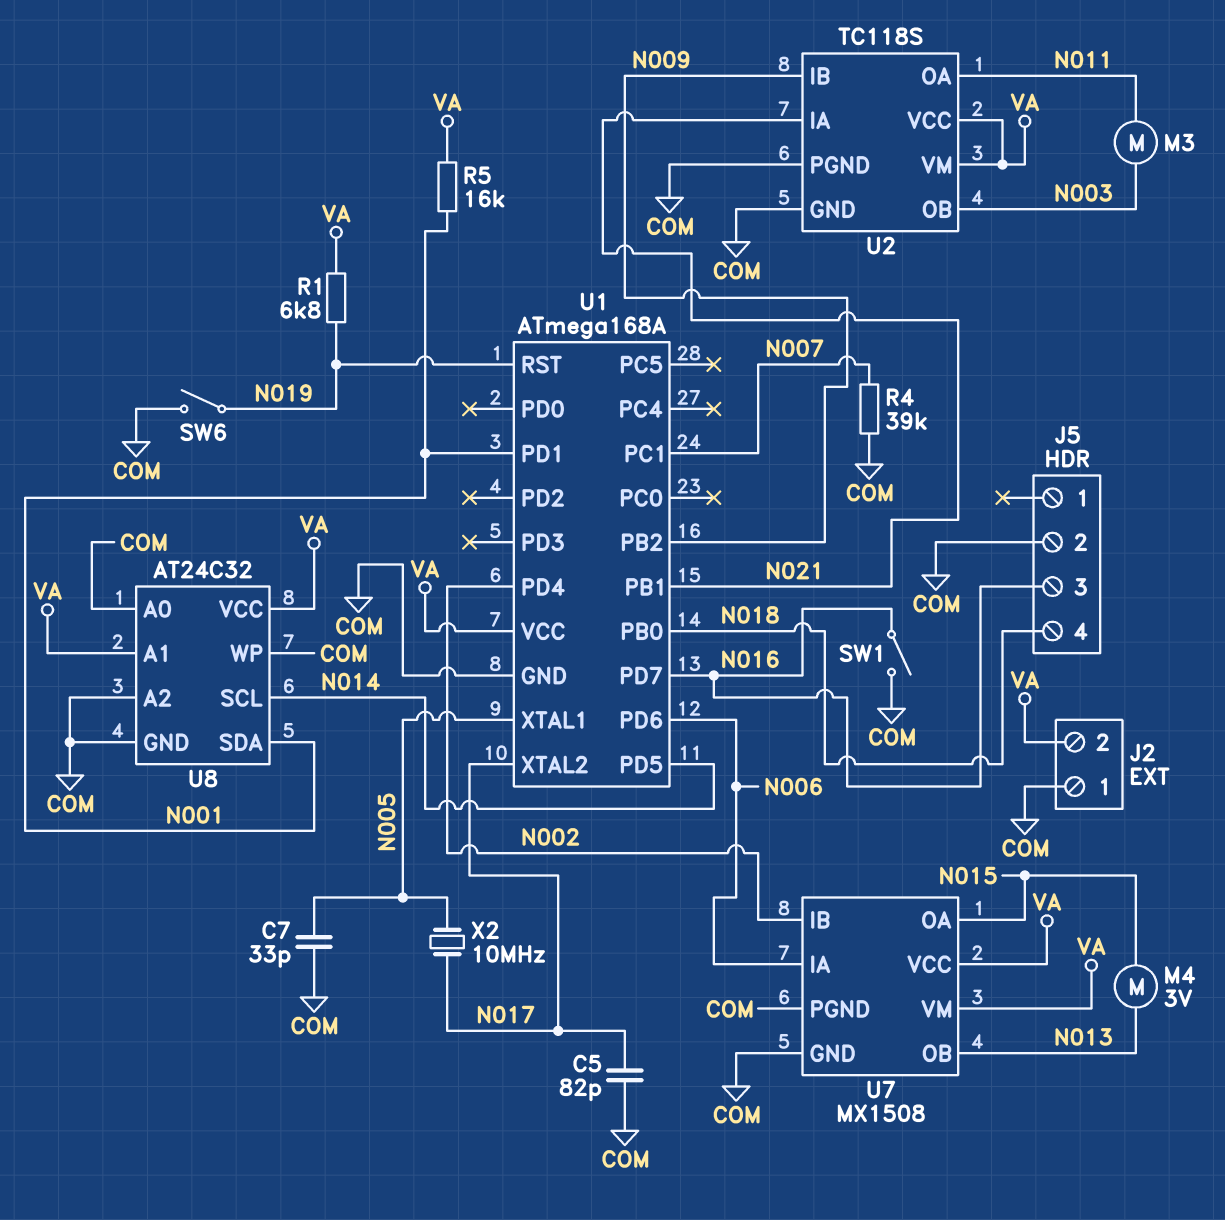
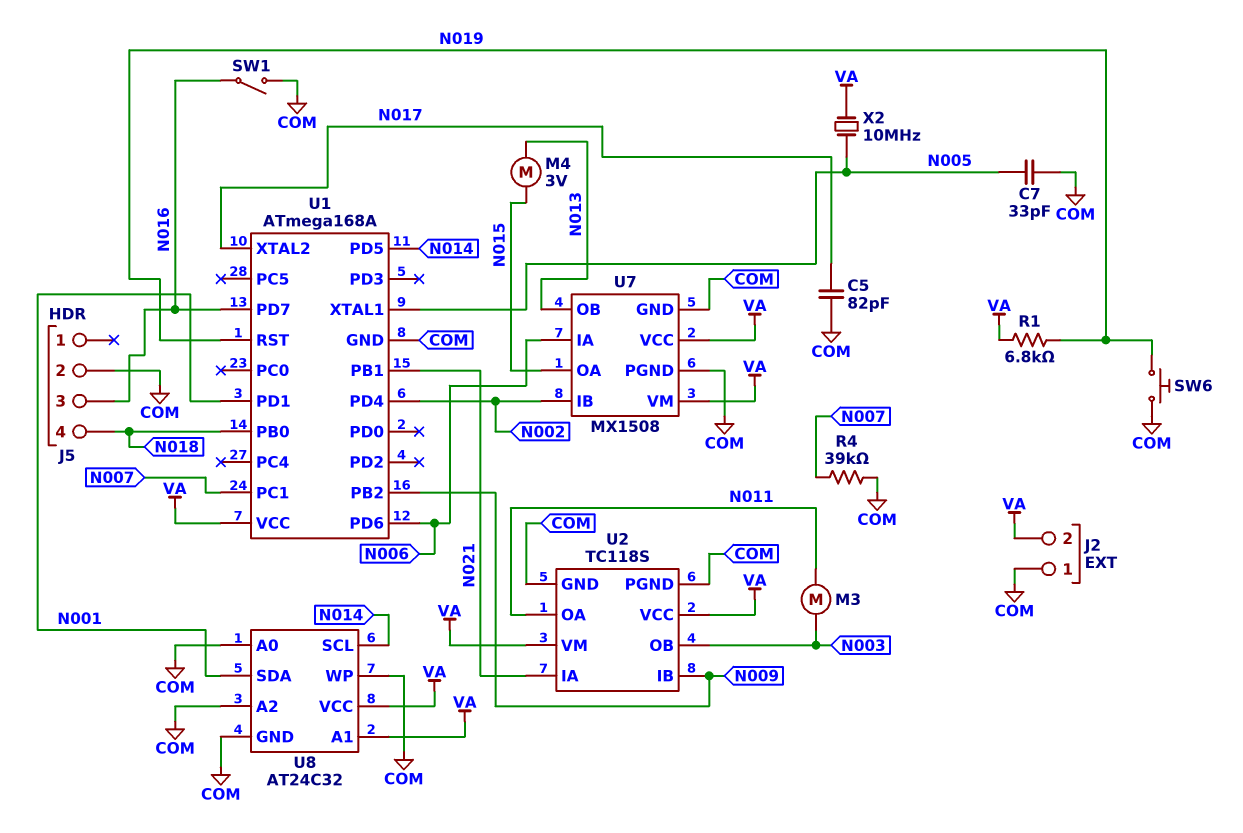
R5: 16k (N001, VA) -> none
SW6: switch (COM, N019) -> button (COM, N019)
X2: 10MHz (N005, N017) -> 10MHz (N005, VA)

